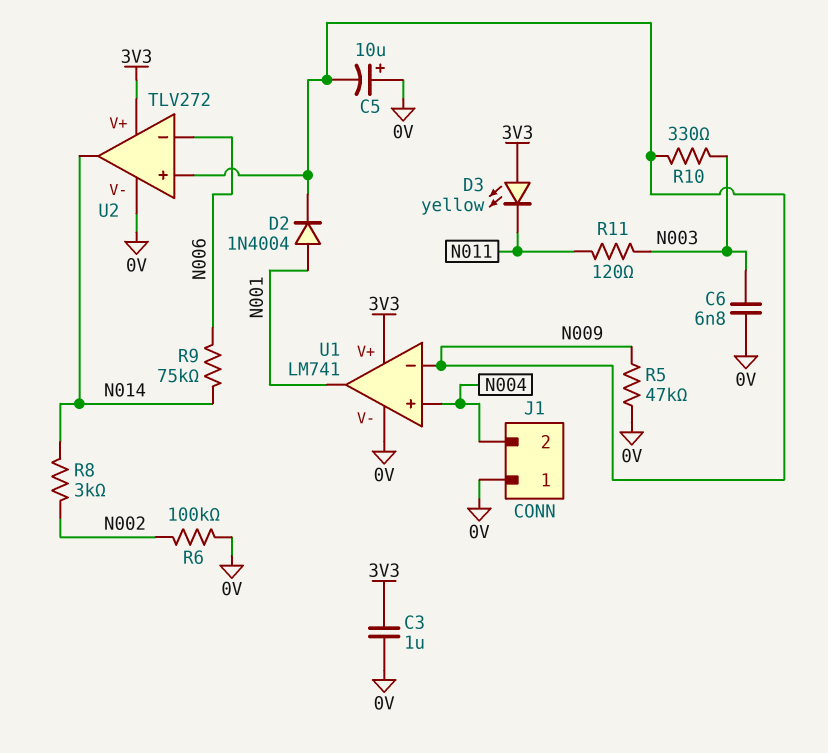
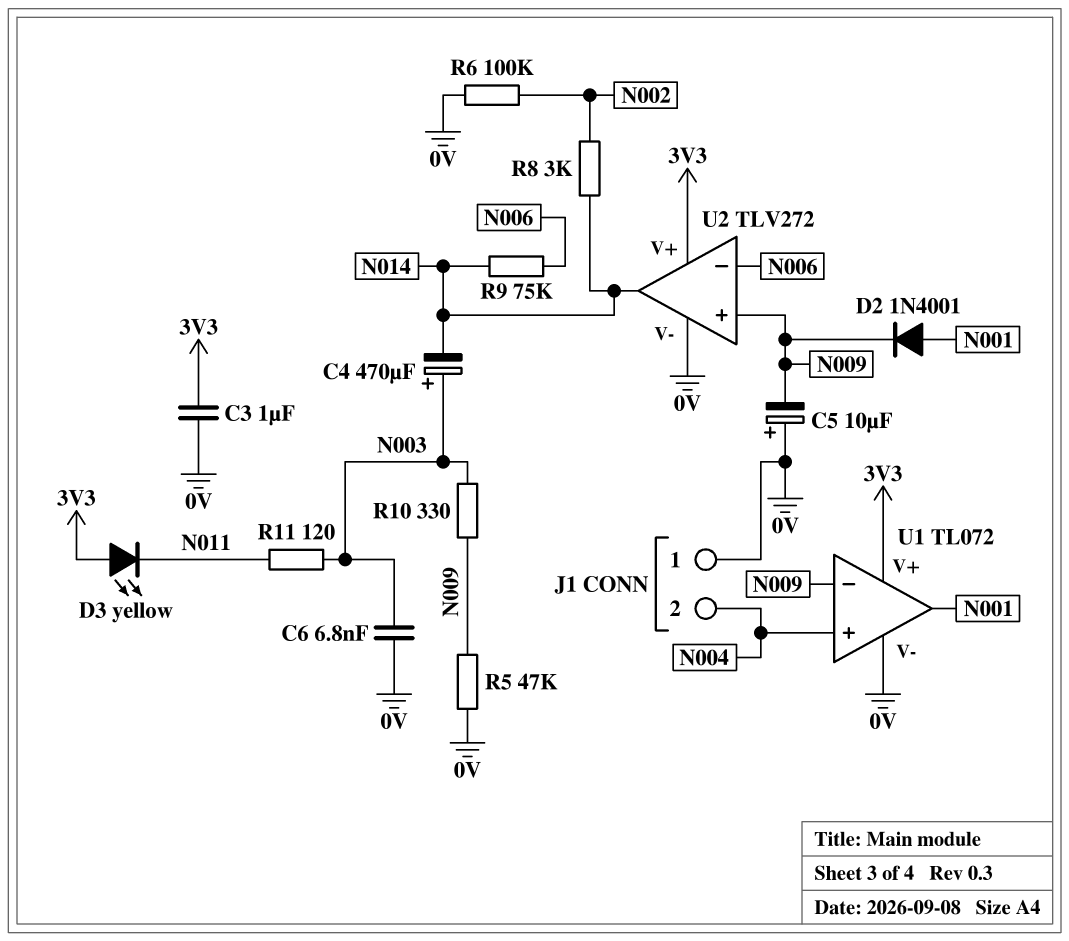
C4: none -> 470uF (plus N003, minus N014)
D2: diode 1N4004 (A N001, K N009) -> diode 1N4001 (A N001, K N009)
U1: LM741 -> TL072

